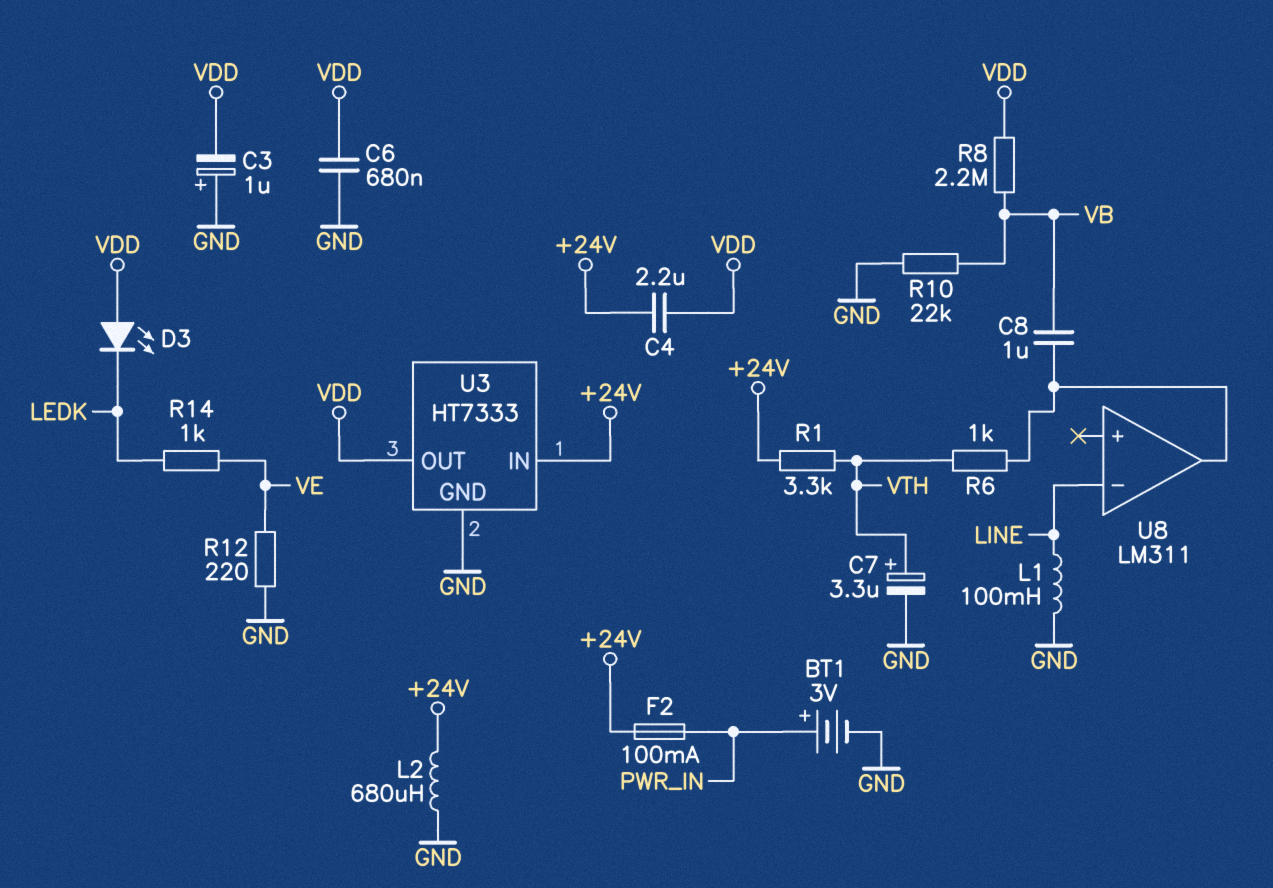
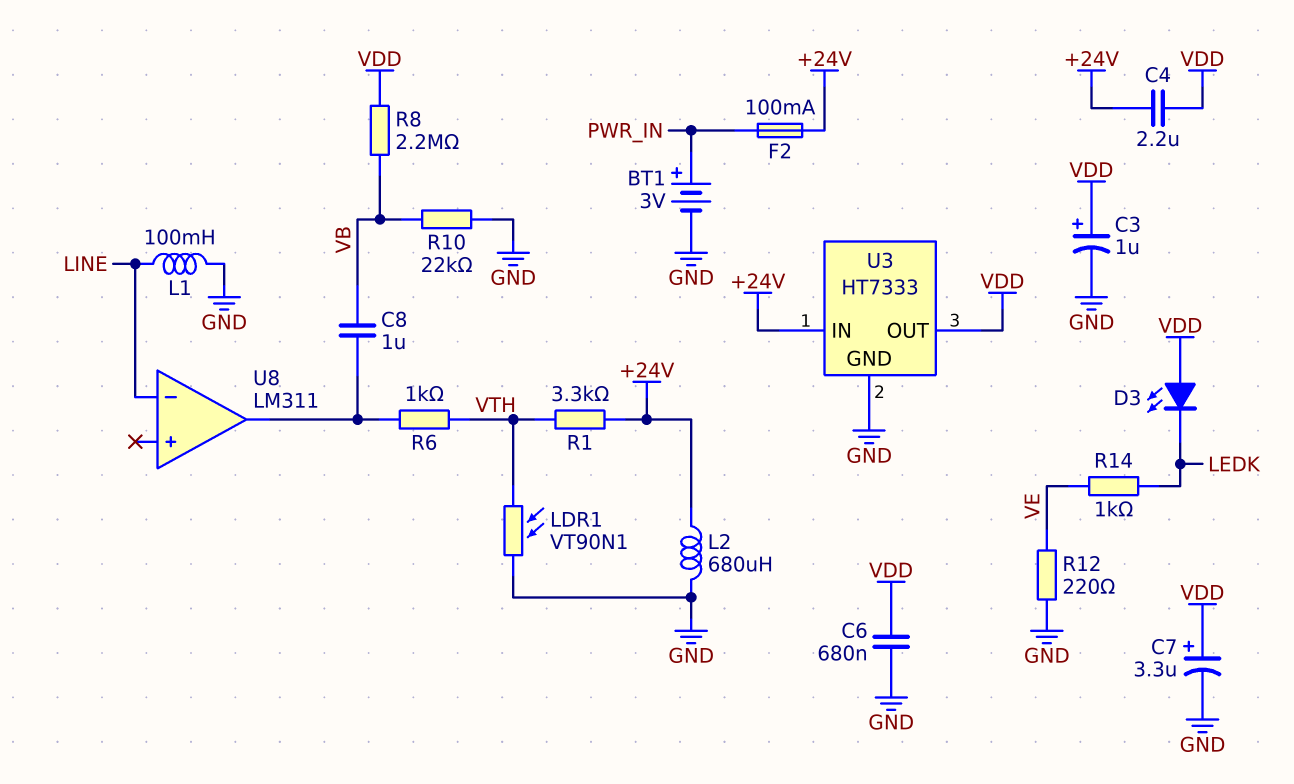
C3: 1uF (plus GND, minus VDD) -> 1uF (plus VDD, minus GND)
C7: 3.3uF (plus VTH, minus GND) -> 3.3uF (plus VDD, minus GND)
LDR1: none -> VT90N1 (GND, VTH)

